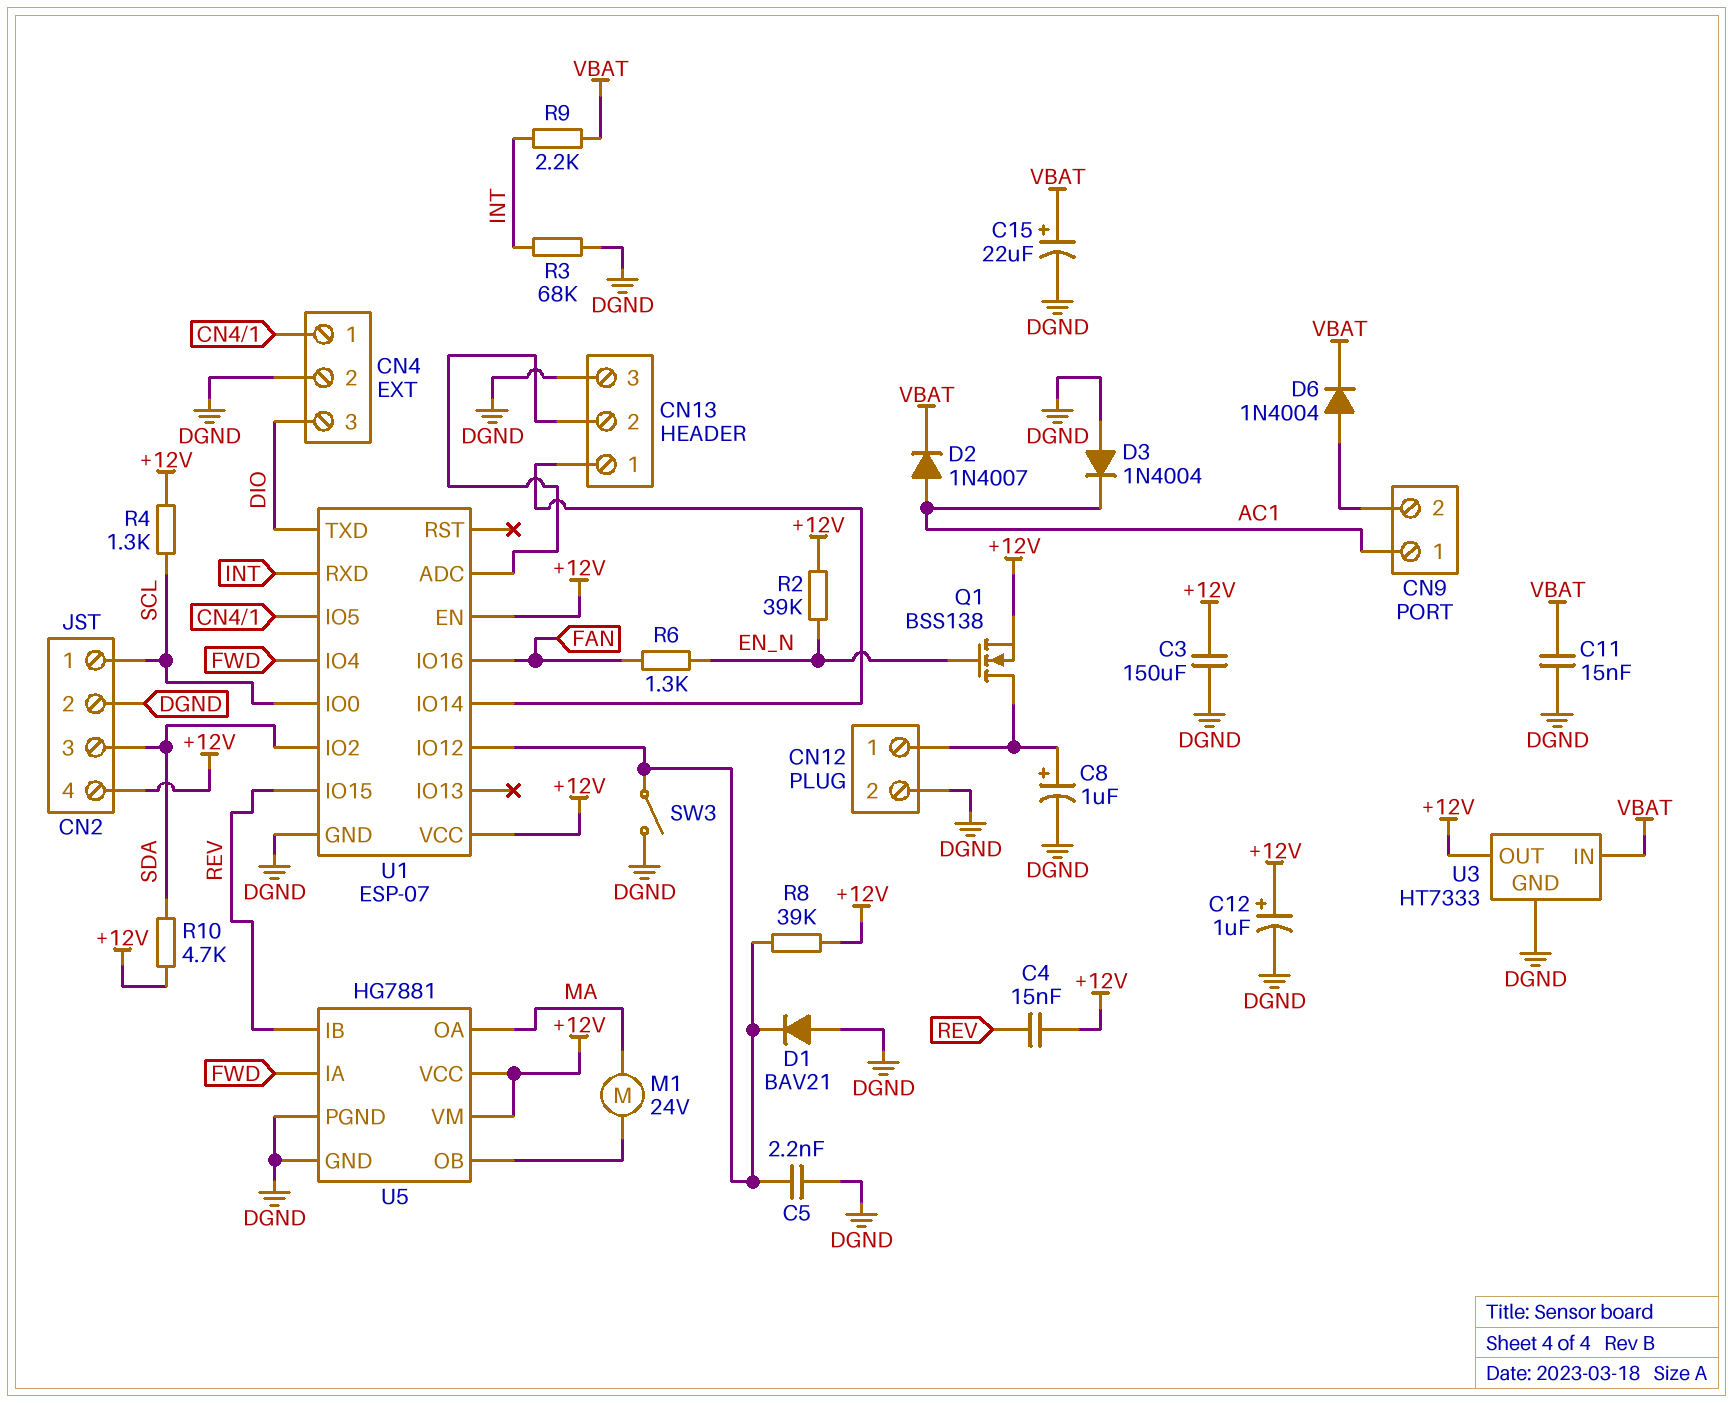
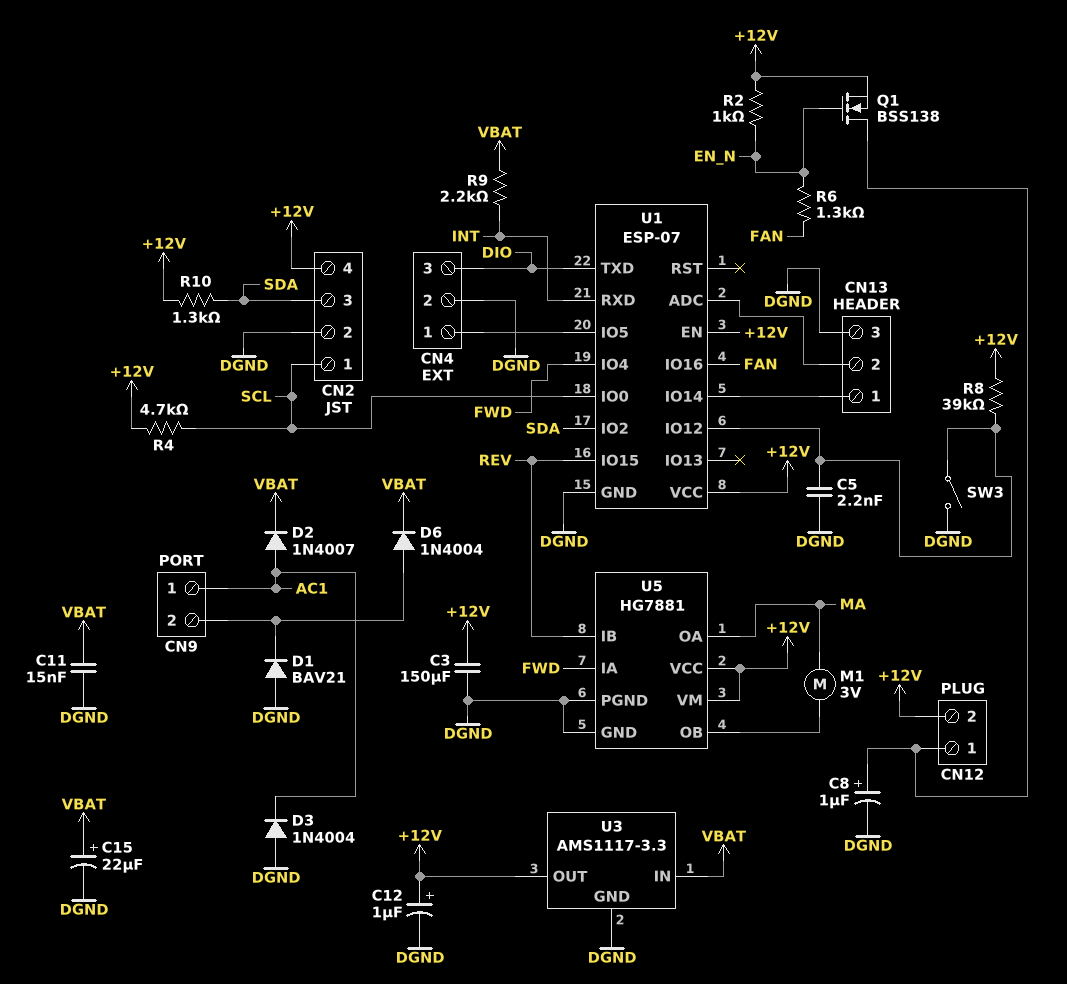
C4: 15nF (+12V, REV) -> none
CN12 pin 2: DGND -> +12V
D1: diode BAV21 (A DGND, K U1/IO12) -> diode BAV21 (A DGND, K CN9/2)
M1: motor 24V (MA, U5/OB) -> motor 3V (MA, U5/OB)
R2: 39k (+12V, EN_N) -> 1k (+12V, EN_N)
R3: 68k (DGND, INT) -> none
R4: 1.3k (+12V, SCL) -> 4.7k (+12V, SCL)
R10: 4.7k (+12V, SDA) -> 1.3k (+12V, SDA)
U3: HT7333 -> AMS1117-3.3

